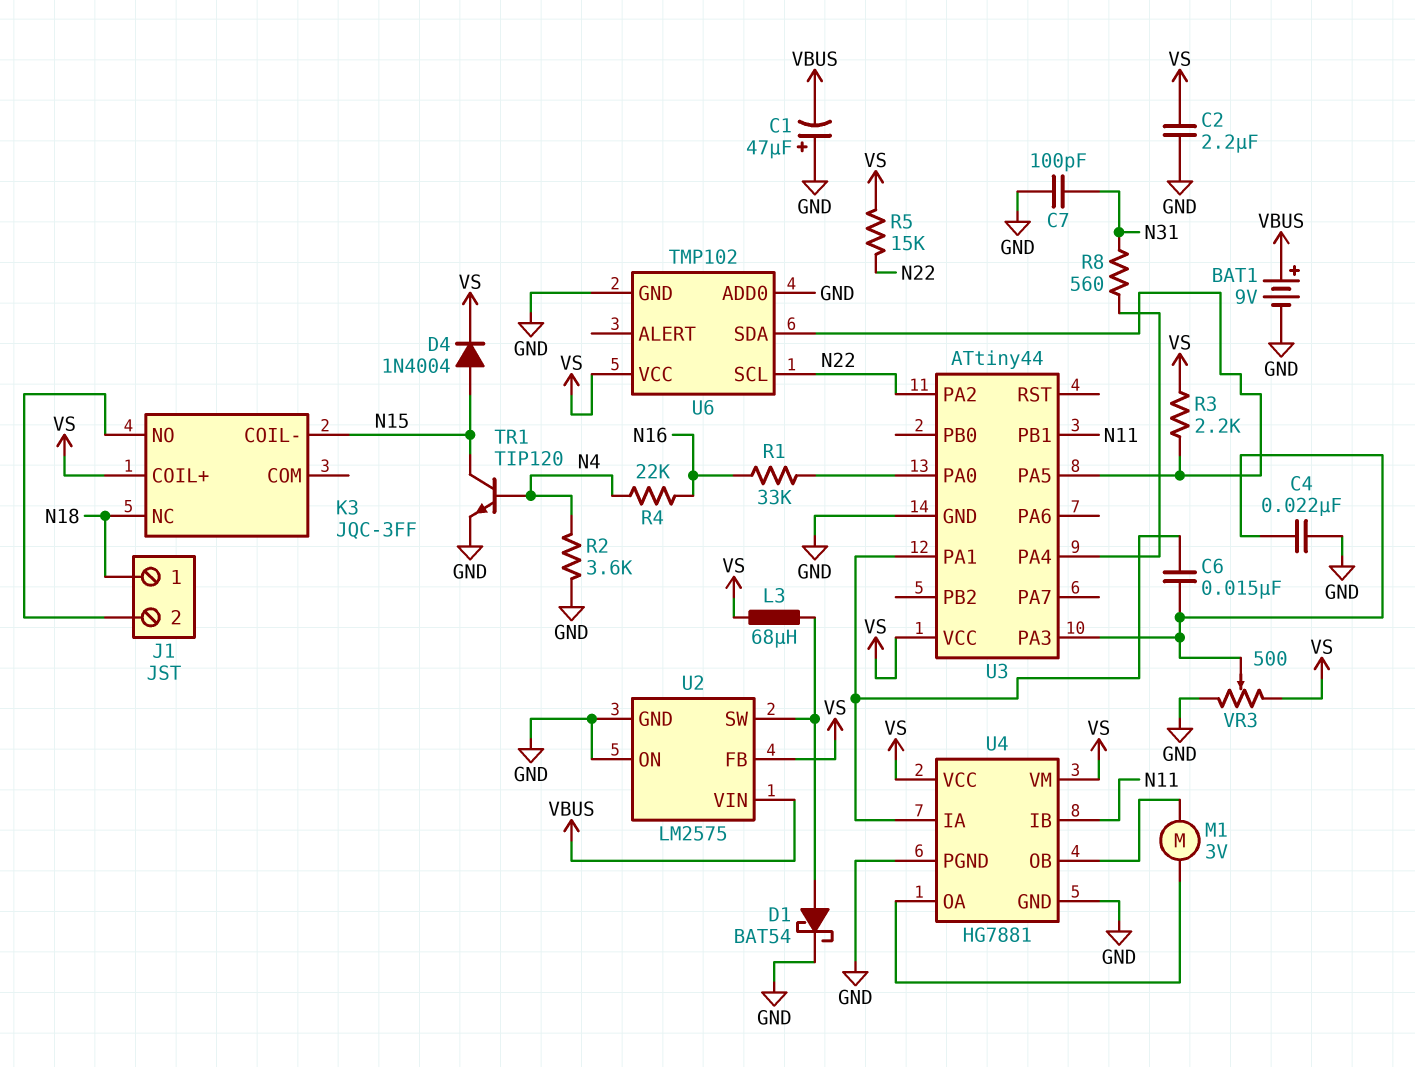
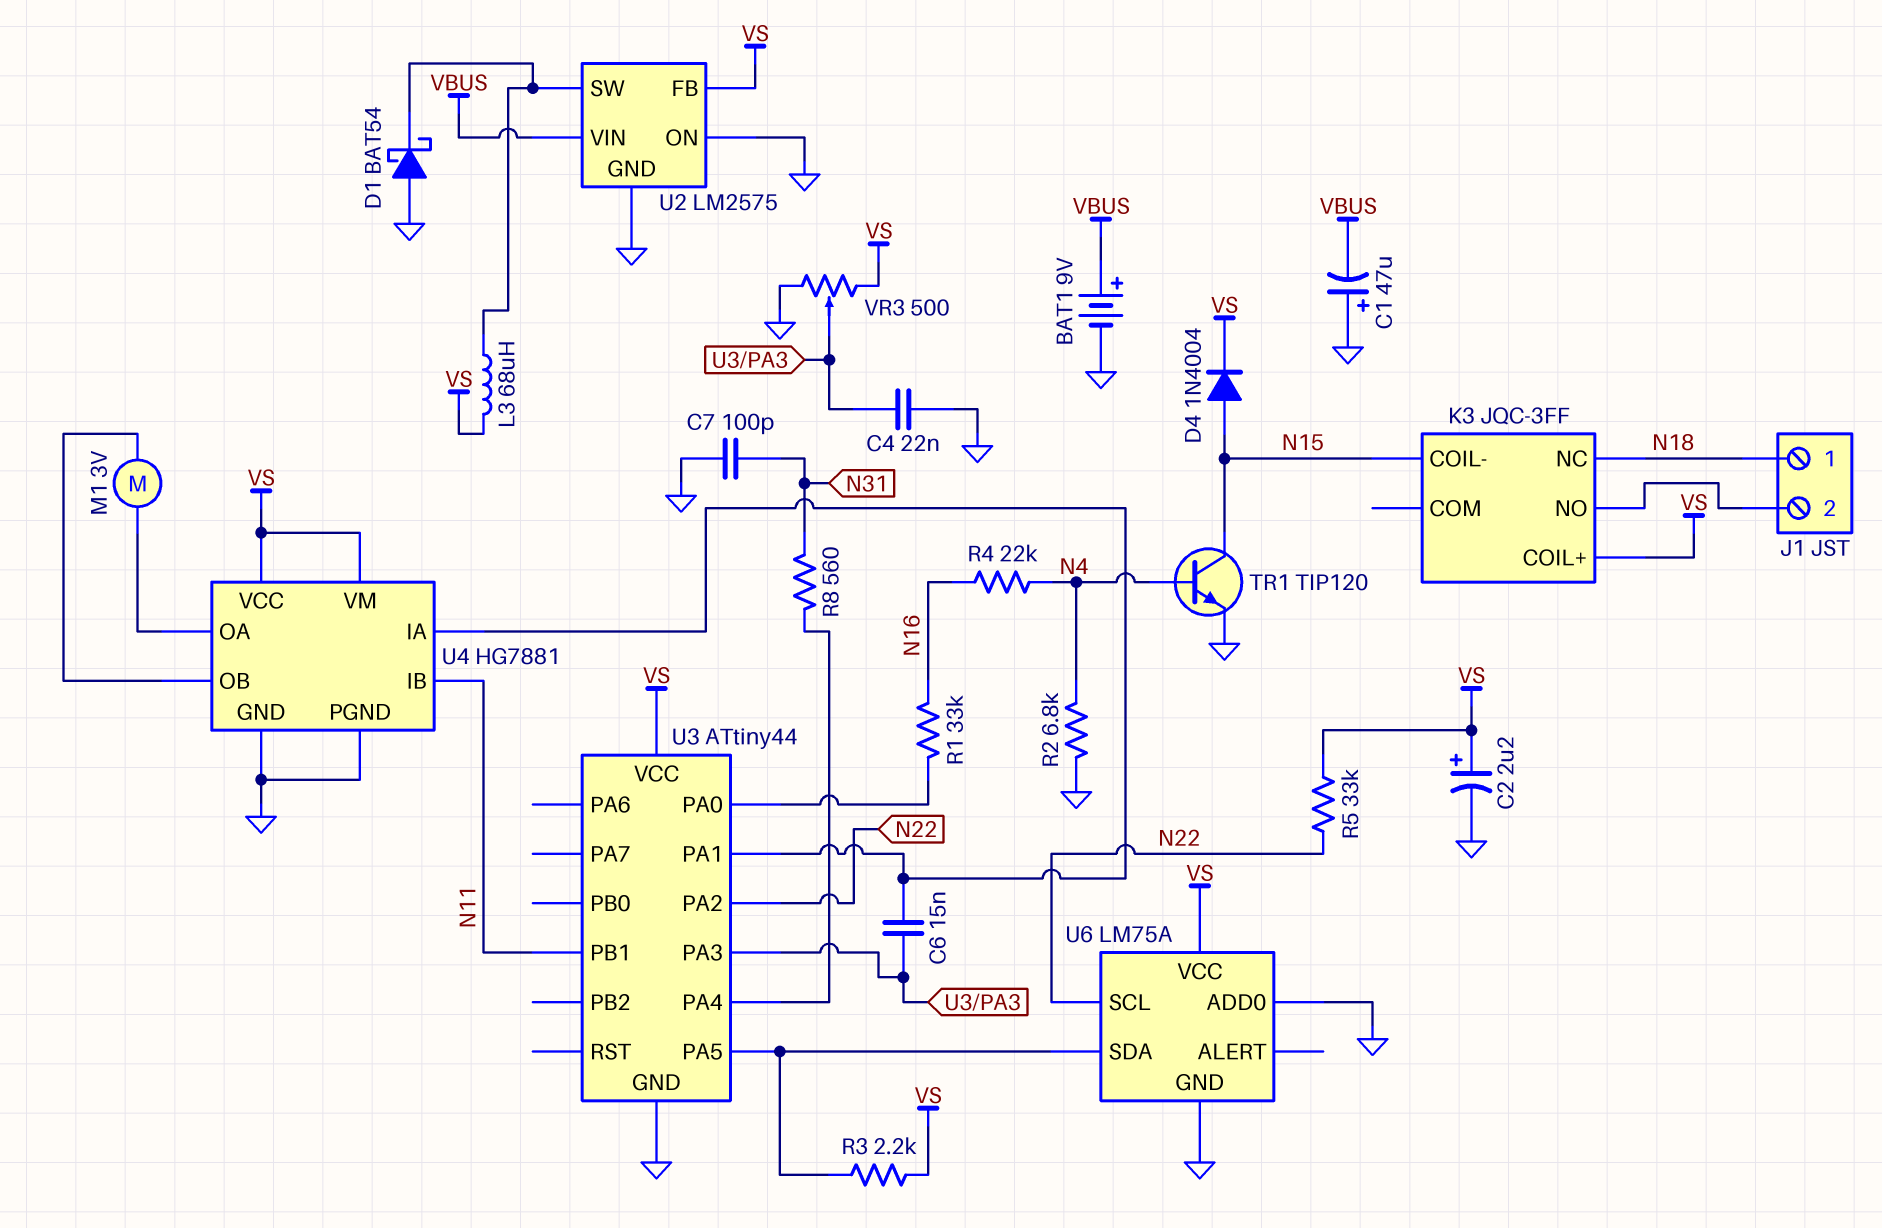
C2: 2.2uF (GND, VS) -> 2.2uF (plus VS, minus GND)
D1: schottky BAT54 (A U2/SW, K GND) -> schottky BAT54 (A GND, K U2/SW)
R2: 3.6k (GND, N4) -> 6.8k (GND, N4)
R5: 15k (N22, VS) -> 33k (N22, VS)
U6: TMP102 -> LM75A

